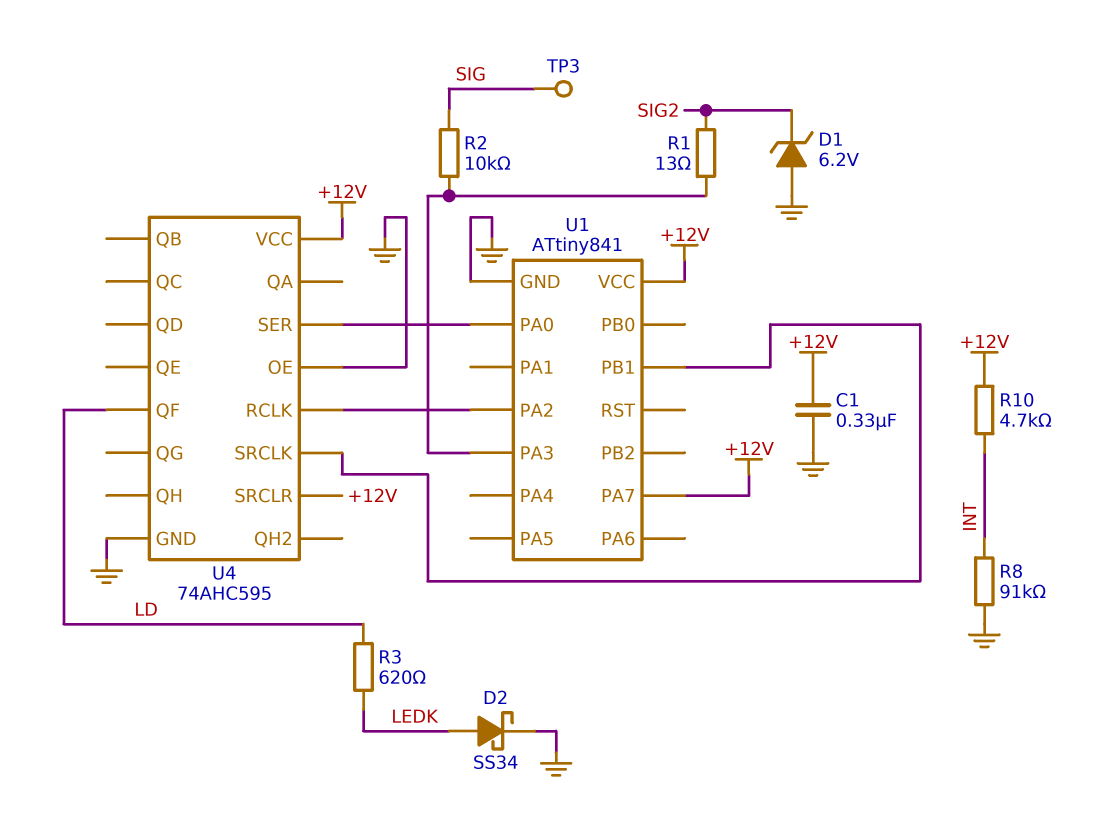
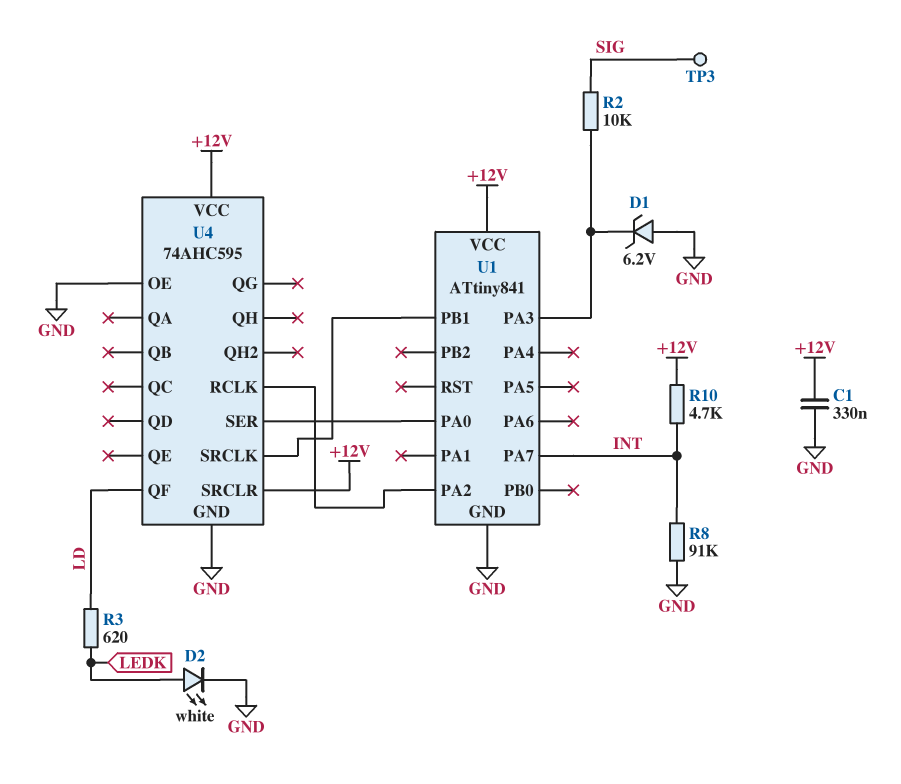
D1: zener 6.2V (A GND, K SIG2) -> zener 6.2V (A GND, K U1/PA3)
D2: schottky SS34 (A LEDK, K GND) -> LED white (A LEDK, K GND)
R1: 13 (SIG2, U1/PA3) -> none
U1 pin PA7: +12V -> INT

